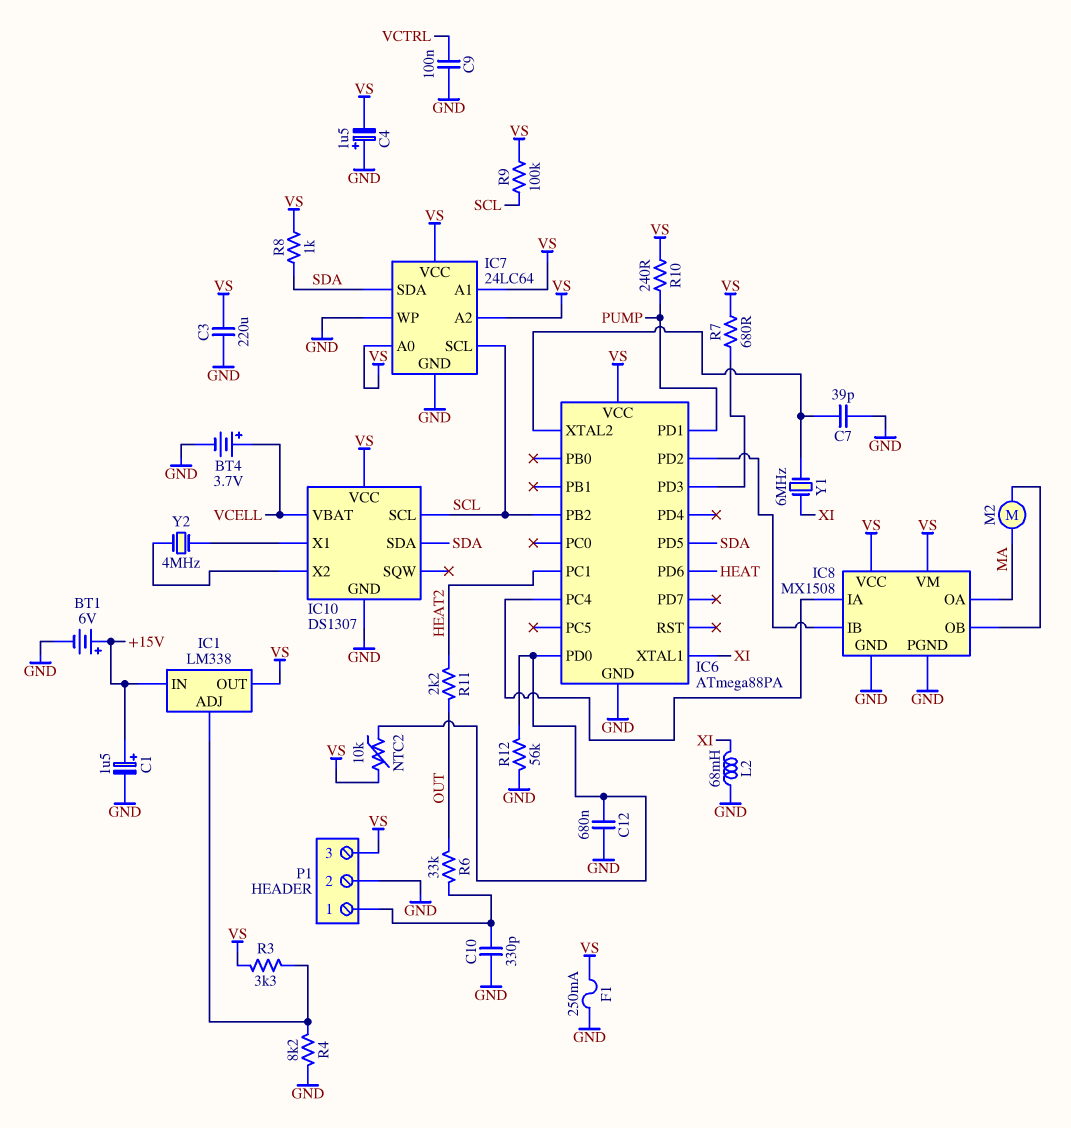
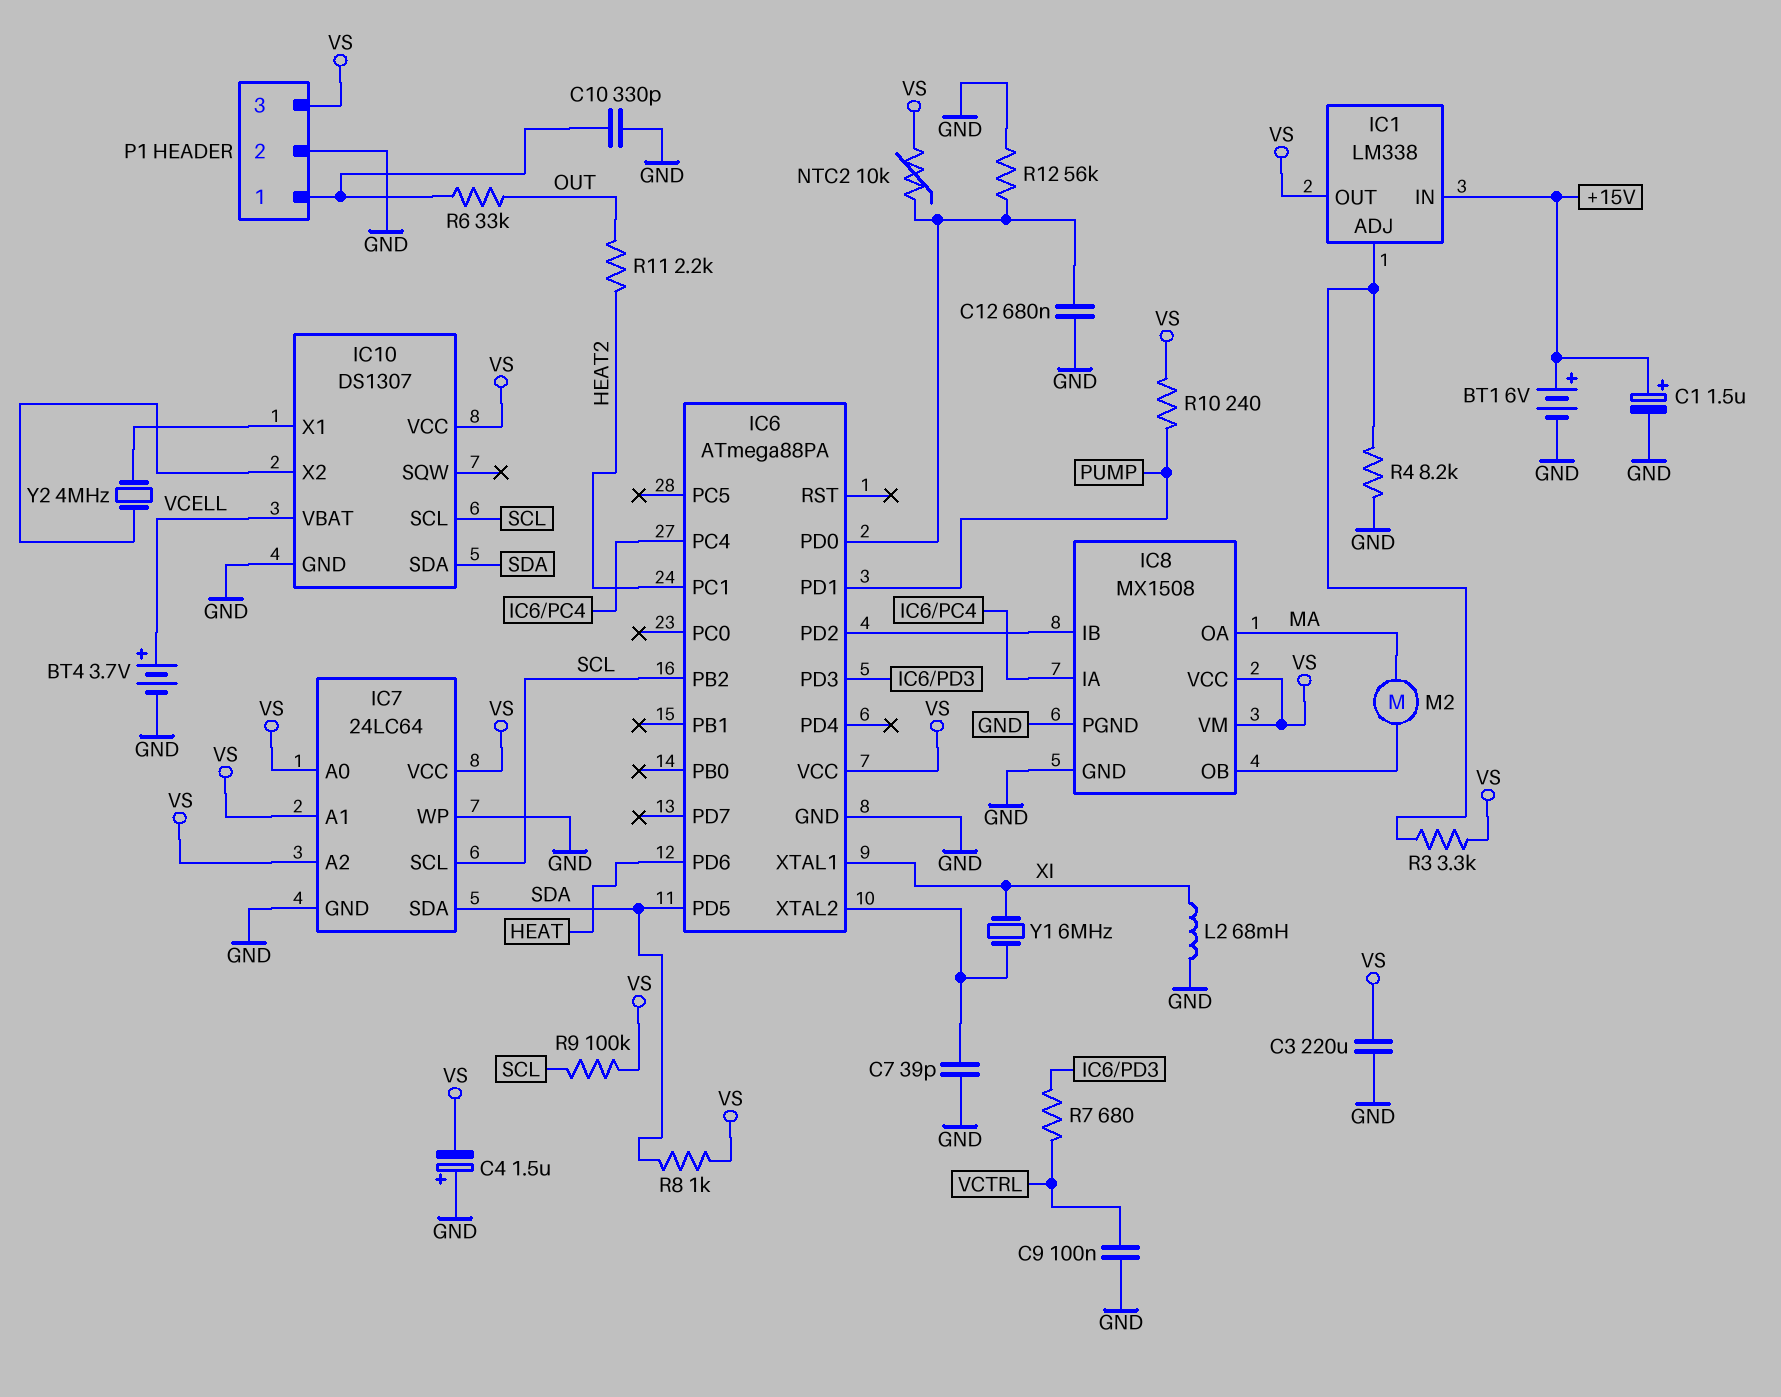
F1: 250mA (GND, VS) -> none
R7: 680 (IC6/PD3, VS) -> 680 (IC6/PD3, VCTRL)

